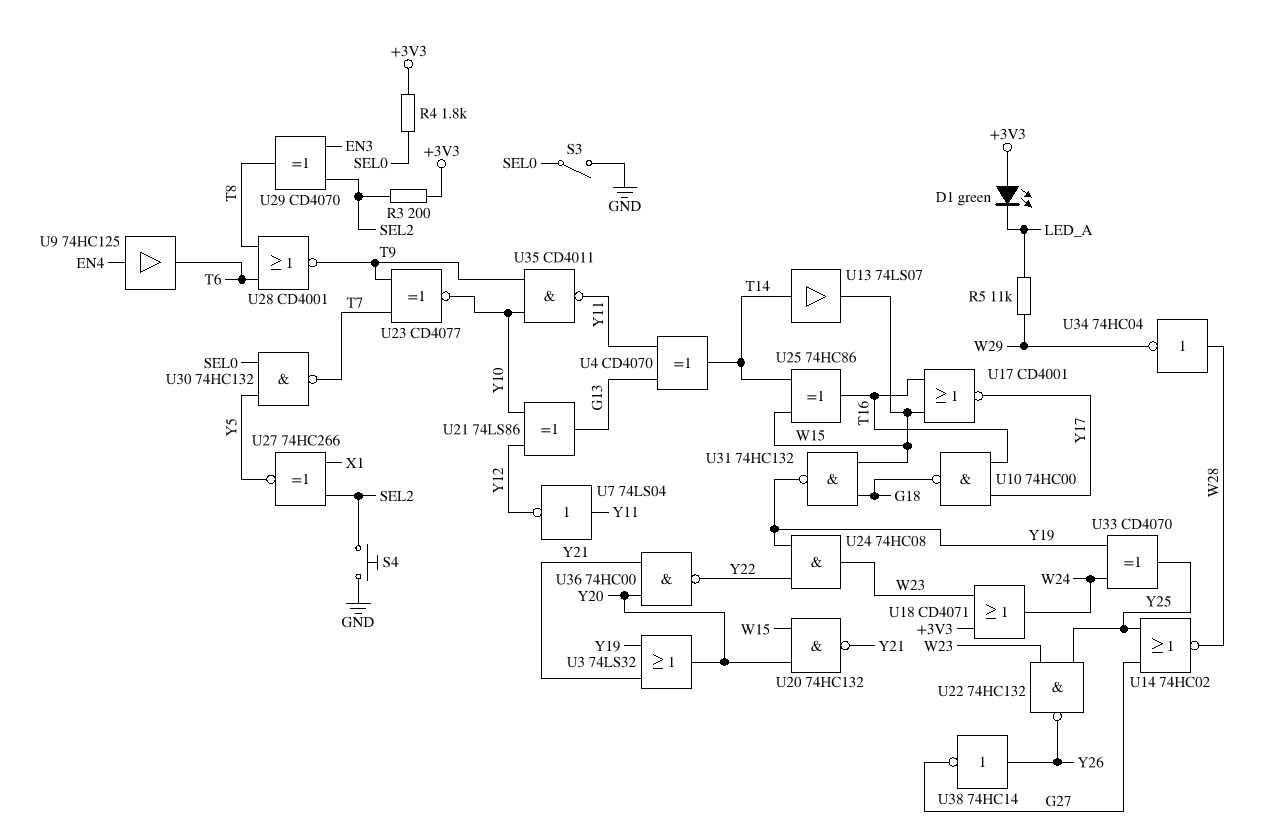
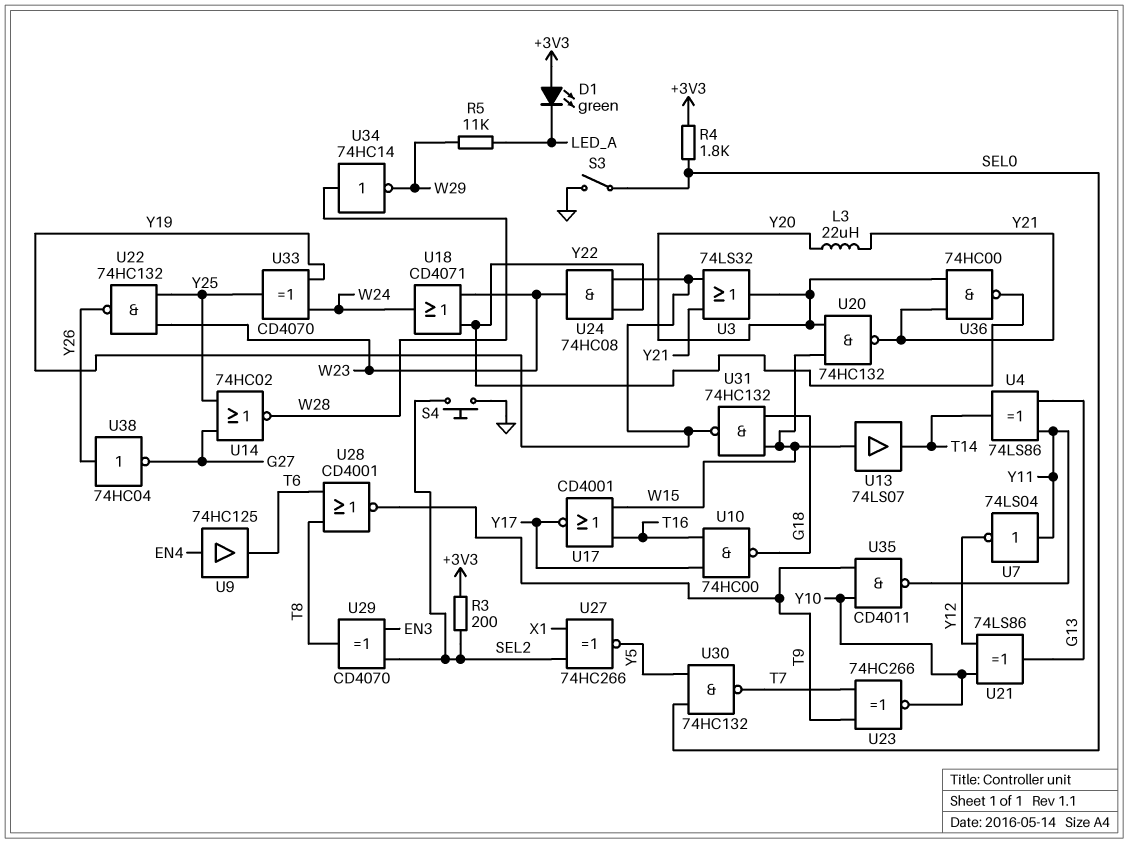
L3: none -> 22uH (Y20, Y21)
U4: XOR CD4070 (in G13, in Y11, out T14) -> XOR 74LS86 (in G13, in Y11, out T14)
U13: buffer 74LS07 (in T14, out W15) -> buffer 74LS07 (in W15, out T14)
U18: OR CD4071 (in +3V3, in W23, out W24) -> OR CD4071 (in W23, in Y22, out W24)
U23: XNOR CD4077 (in T7, in T9, out Y10) -> XNOR 74HC266 (in T7, in T9, out Y10)
U25: XOR 74HC86 (in T14, in W15, out T16) -> none
U34: NOT 74HC04 (in W28, out W29) -> NOT 74HC14 (in W28, out W29)
U38: NOT 74HC14 (in Y26, out G27) -> NOT 74HC04 (in Y26, out G27)

